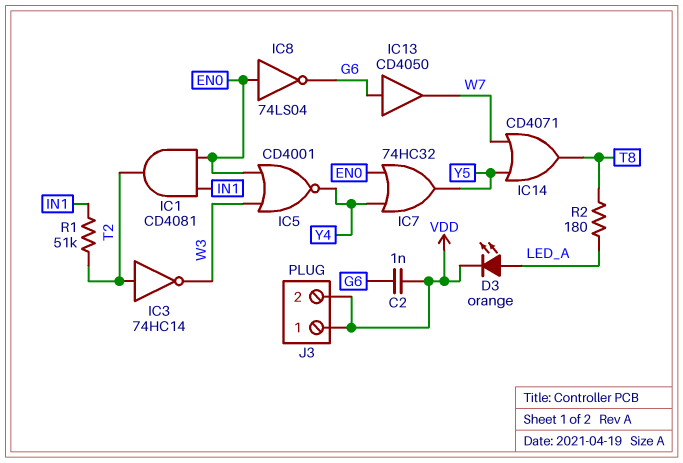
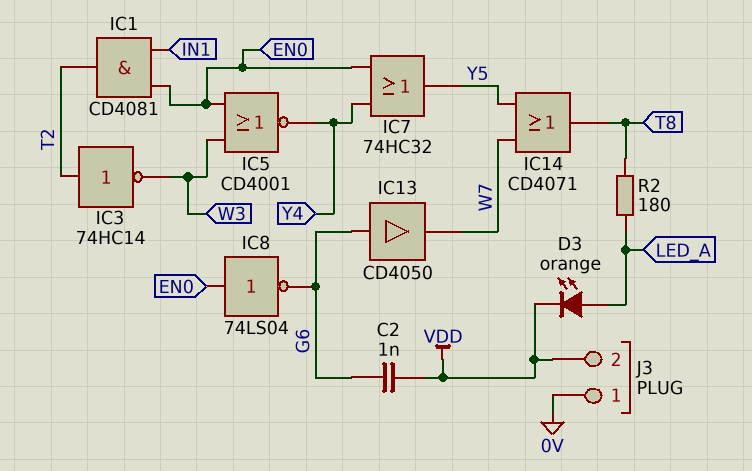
J3 pin 1: VDD -> 0V
R1: 51k (IN1, T2) -> none

